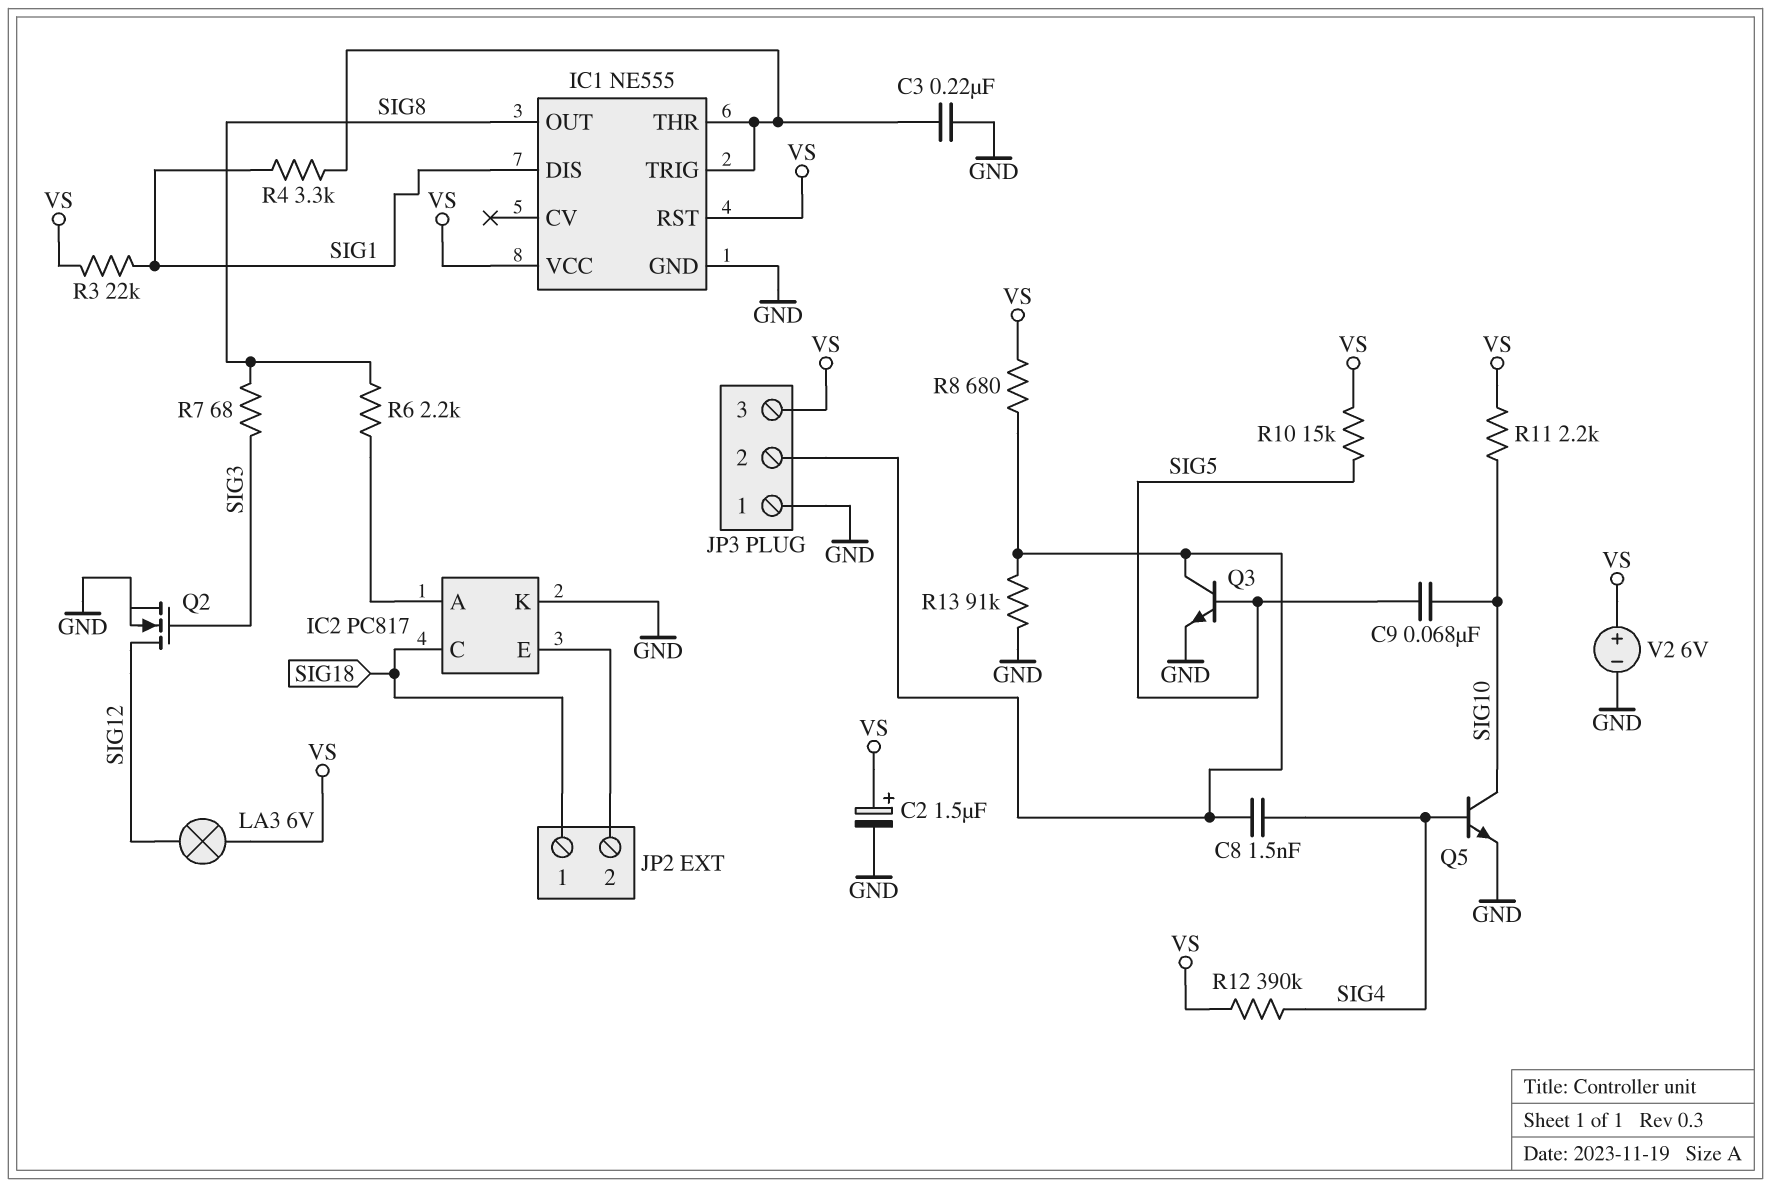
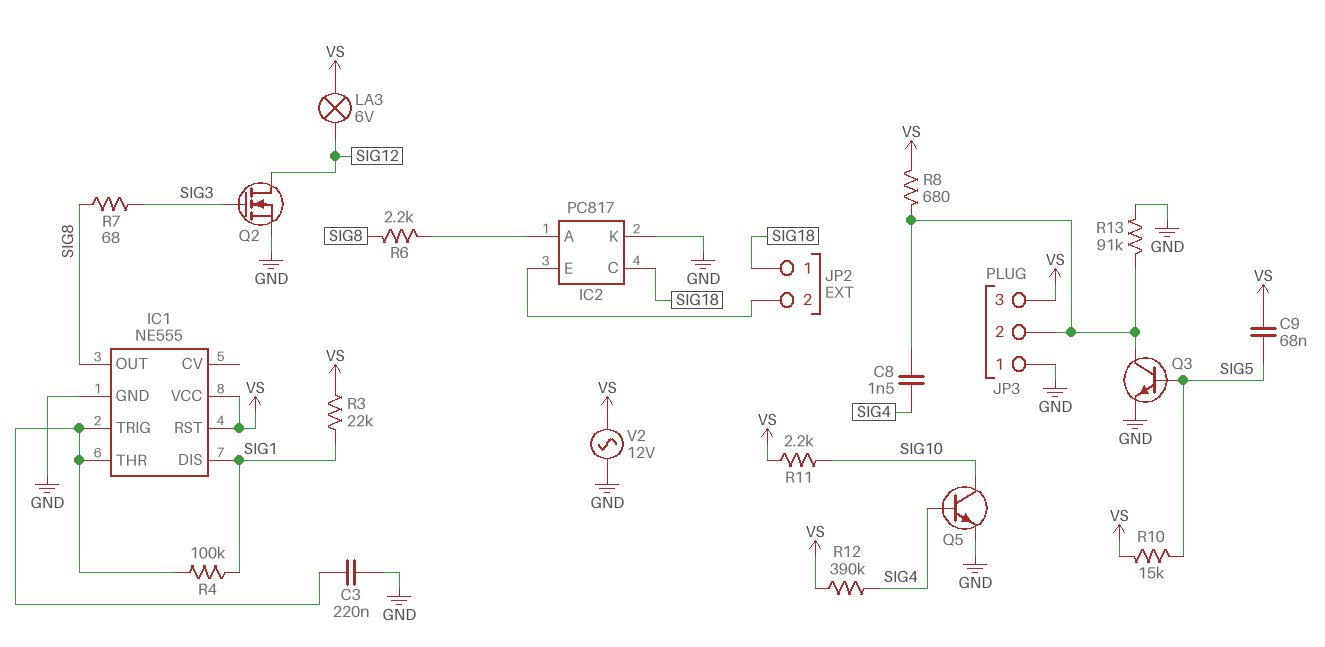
C2: 1.5uF (plus VS, minus GND) -> none
C9: 68nF (SIG5, SIG10) -> 68nF (SIG5, VS)
R4: 3.3k (IC1/THR, SIG1) -> 100k (IC1/THR, SIG1)
V2: 6V (plus VS, minus GND) -> AC 12V (GND, VS)

